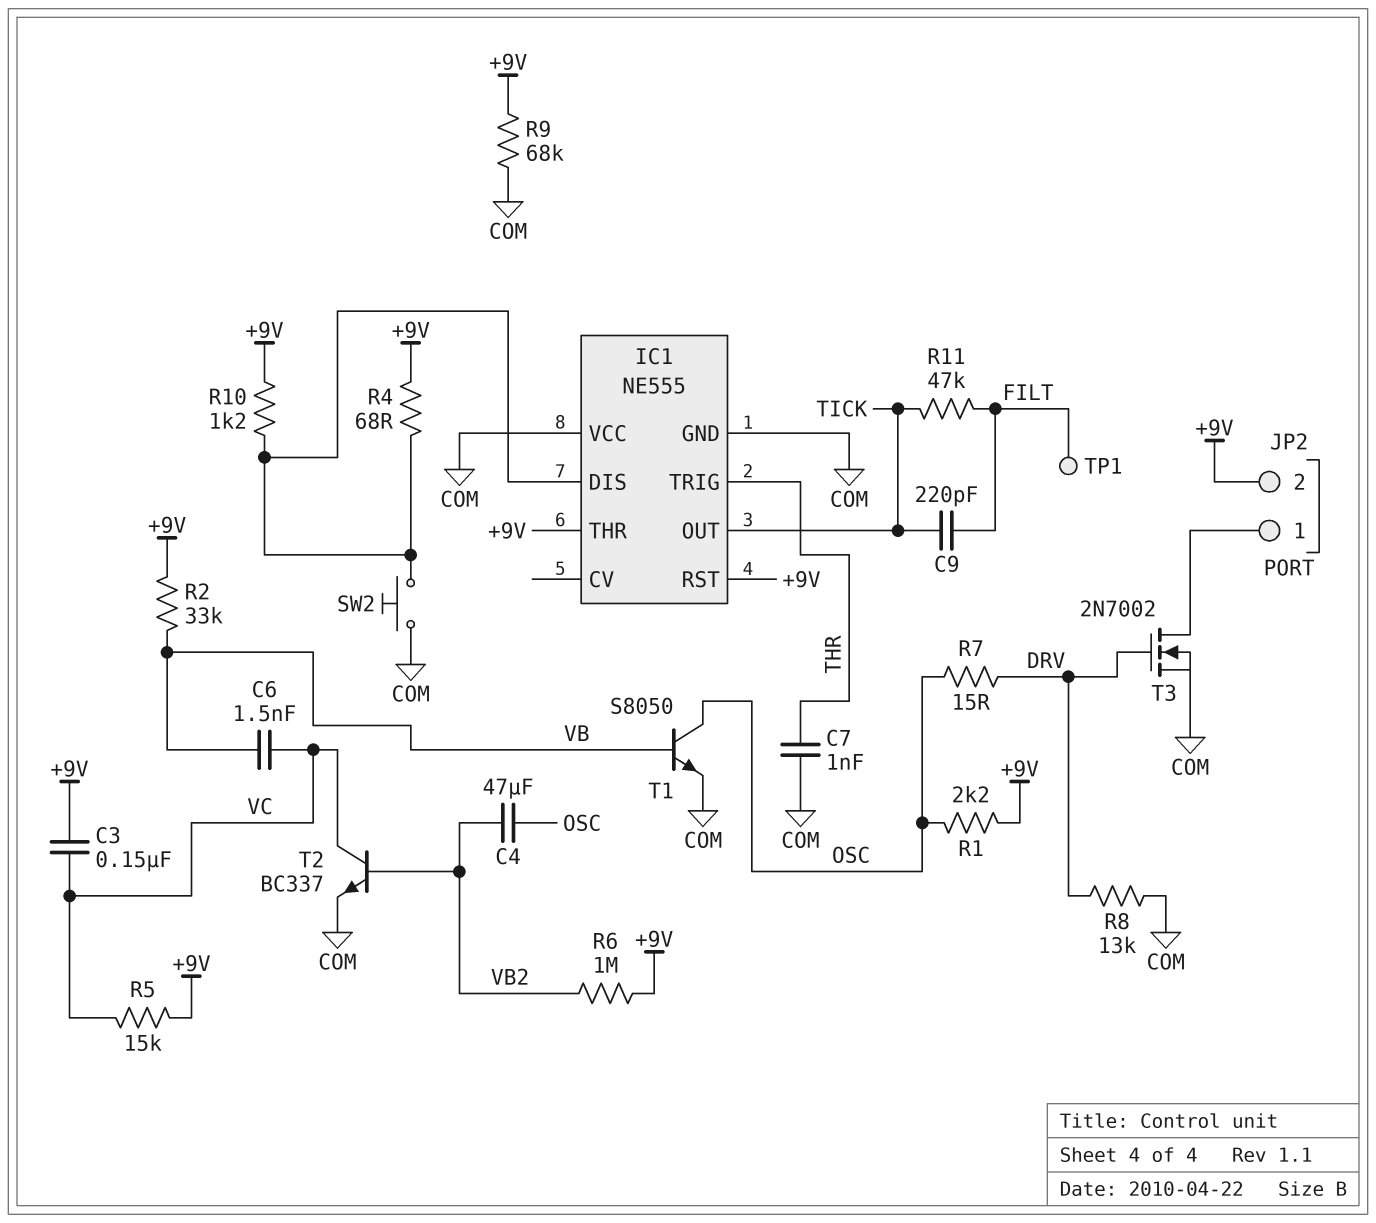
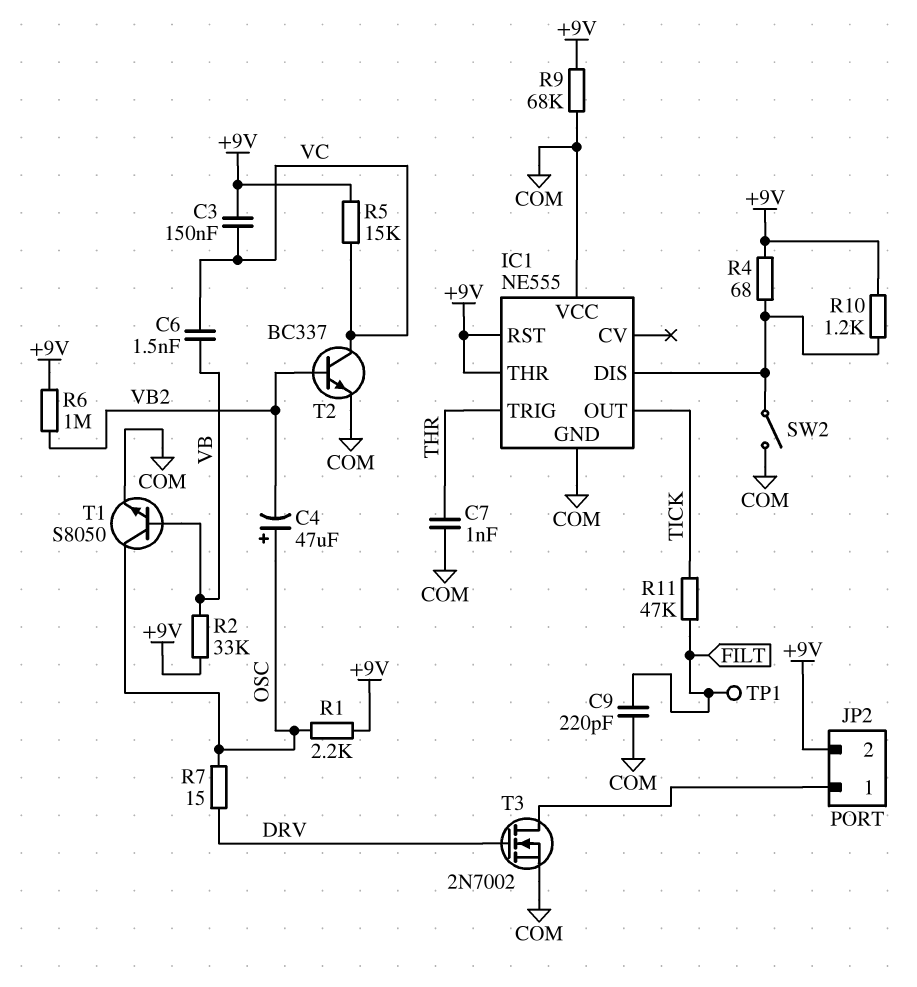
C4: 47uF (OSC, VB2) -> 47uF (plus OSC, minus VB2)
C9: 220pF (FILT, TICK) -> 220pF (COM, FILT)
R8: 13k (COM, DRV) -> none
SW2: button (COM, IC1/DIS) -> switch (COM, IC1/DIS)

